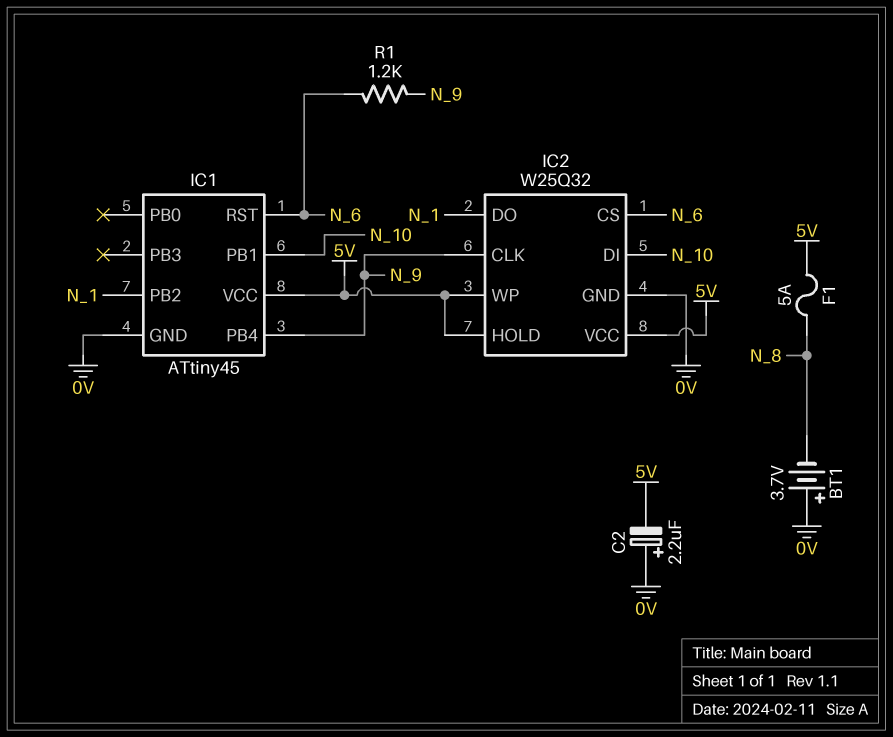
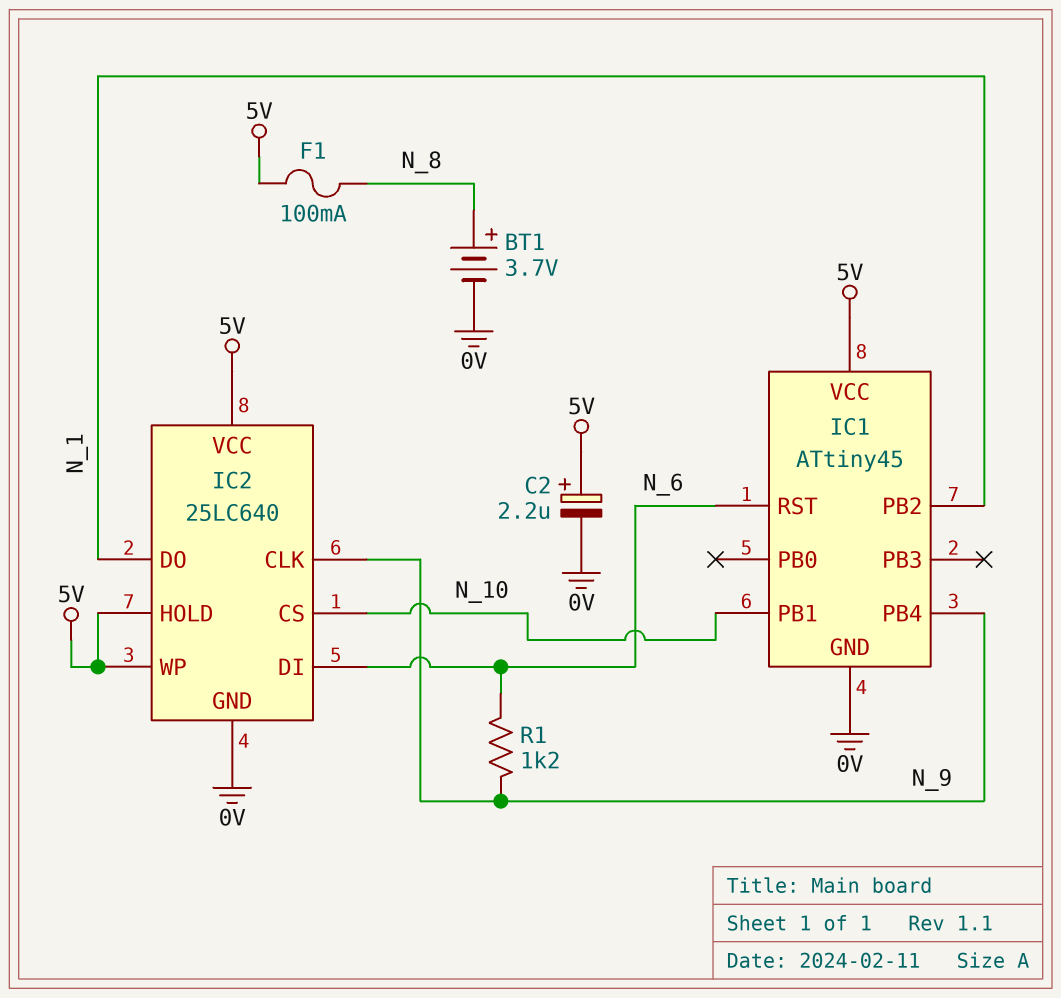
BT1: 3.7V (plus 0V, minus N_8) -> 3.7V (plus N_8, minus 0V)
C2: 2.2uF (plus 0V, minus 5V) -> 2.2uF (plus 5V, minus 0V)
F1: 5A (5V, N_8) -> 100mA (5V, N_8)
IC2: W25Q32 -> 25LC640
IC2 pin CS: N_6 -> N_10
IC2 pin DI: N_10 -> N_6

